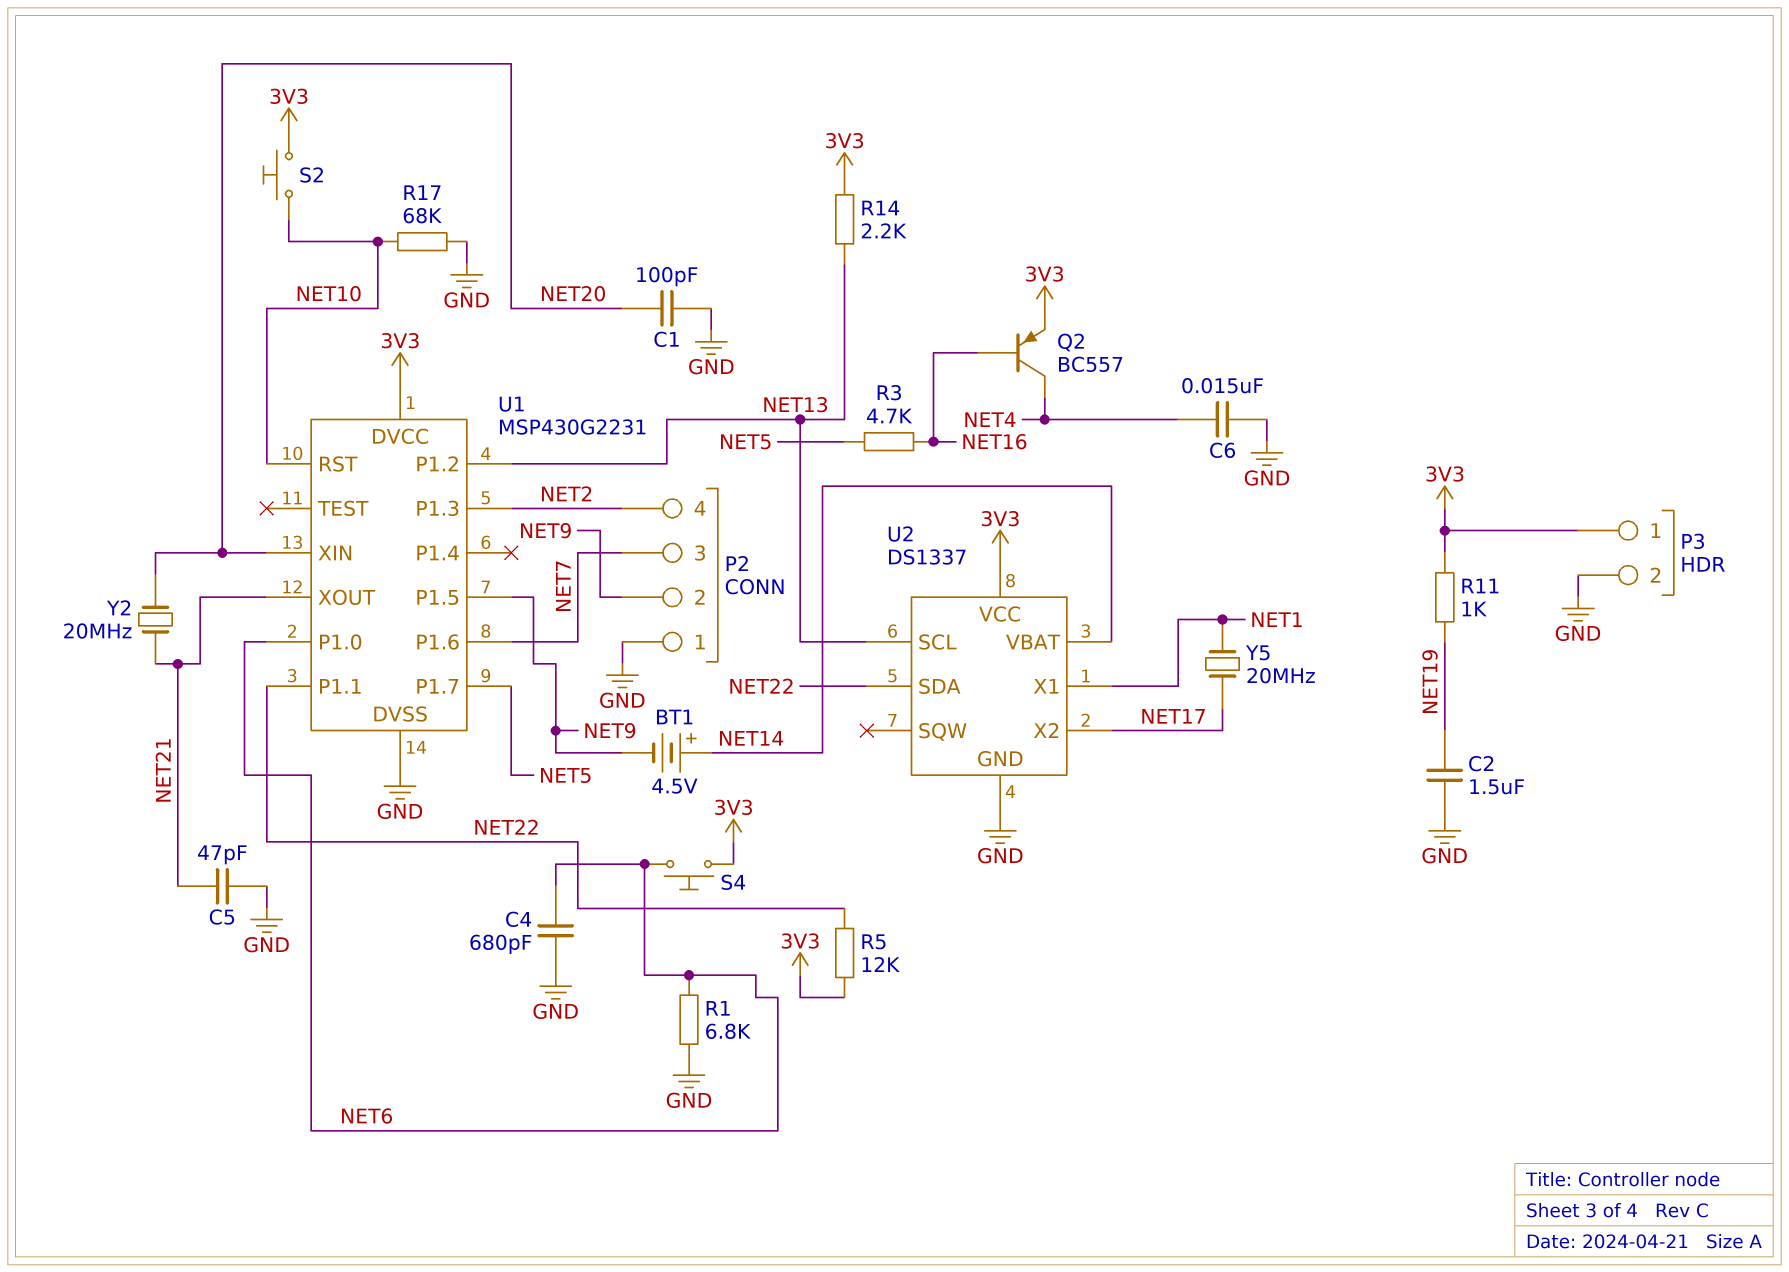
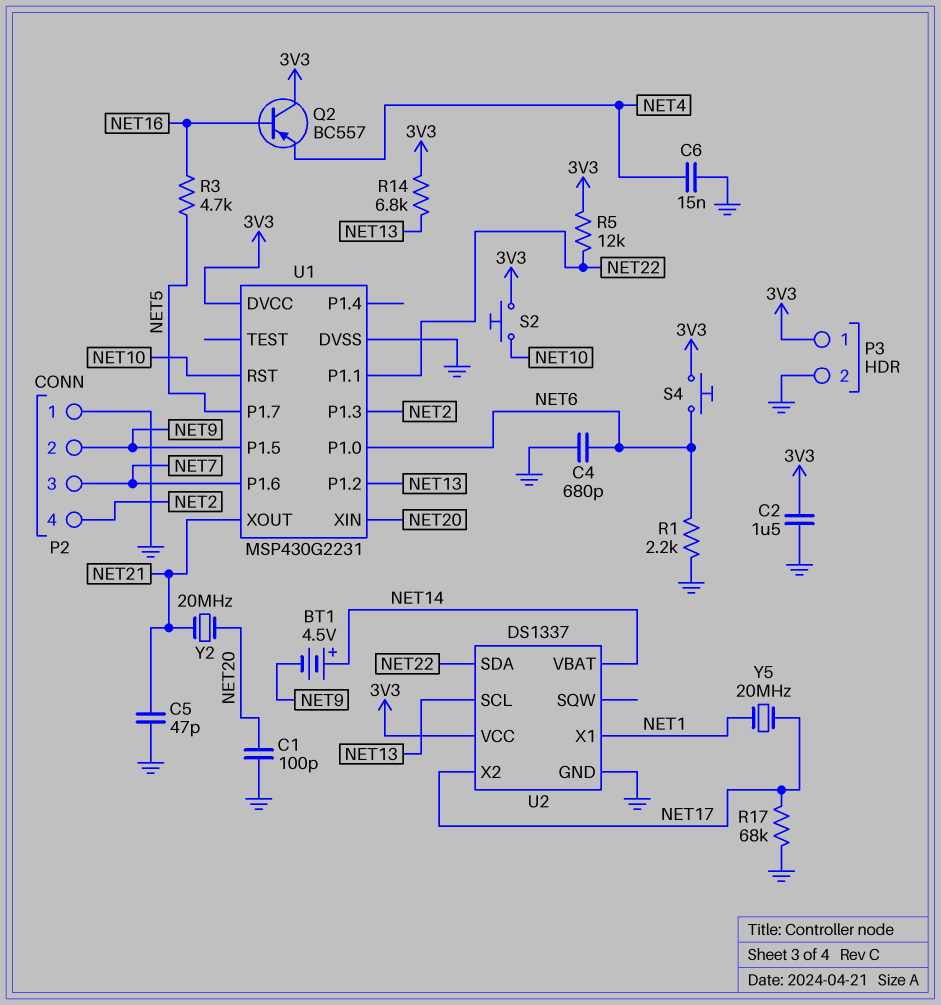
C2: 1.5uF (GND, NET19) -> 1.5uF (3V3, GND)
Q2: PNP BC557 (B NET16, C NET4, E 3V3) -> PNP BC557 (B NET16, C 3V3, E NET4)
R1: 6.8k (GND, NET6) -> 2.2k (GND, NET6)
R11: 1k (3V3, NET19) -> none
R14: 2.2k (3V3, NET13) -> 6.8k (3V3, NET13)
R17: 68k (GND, NET10) -> 68k (GND, NET17)

